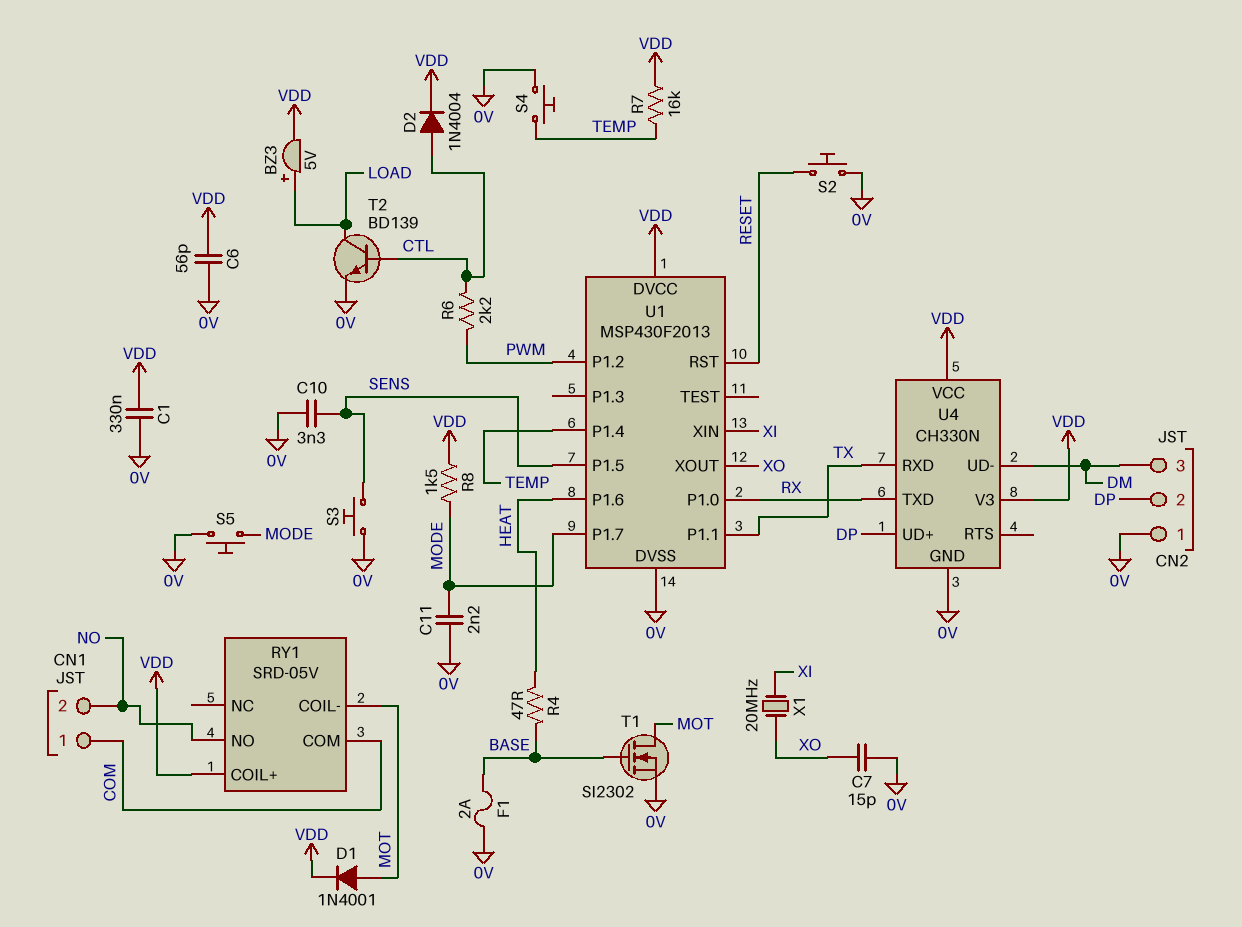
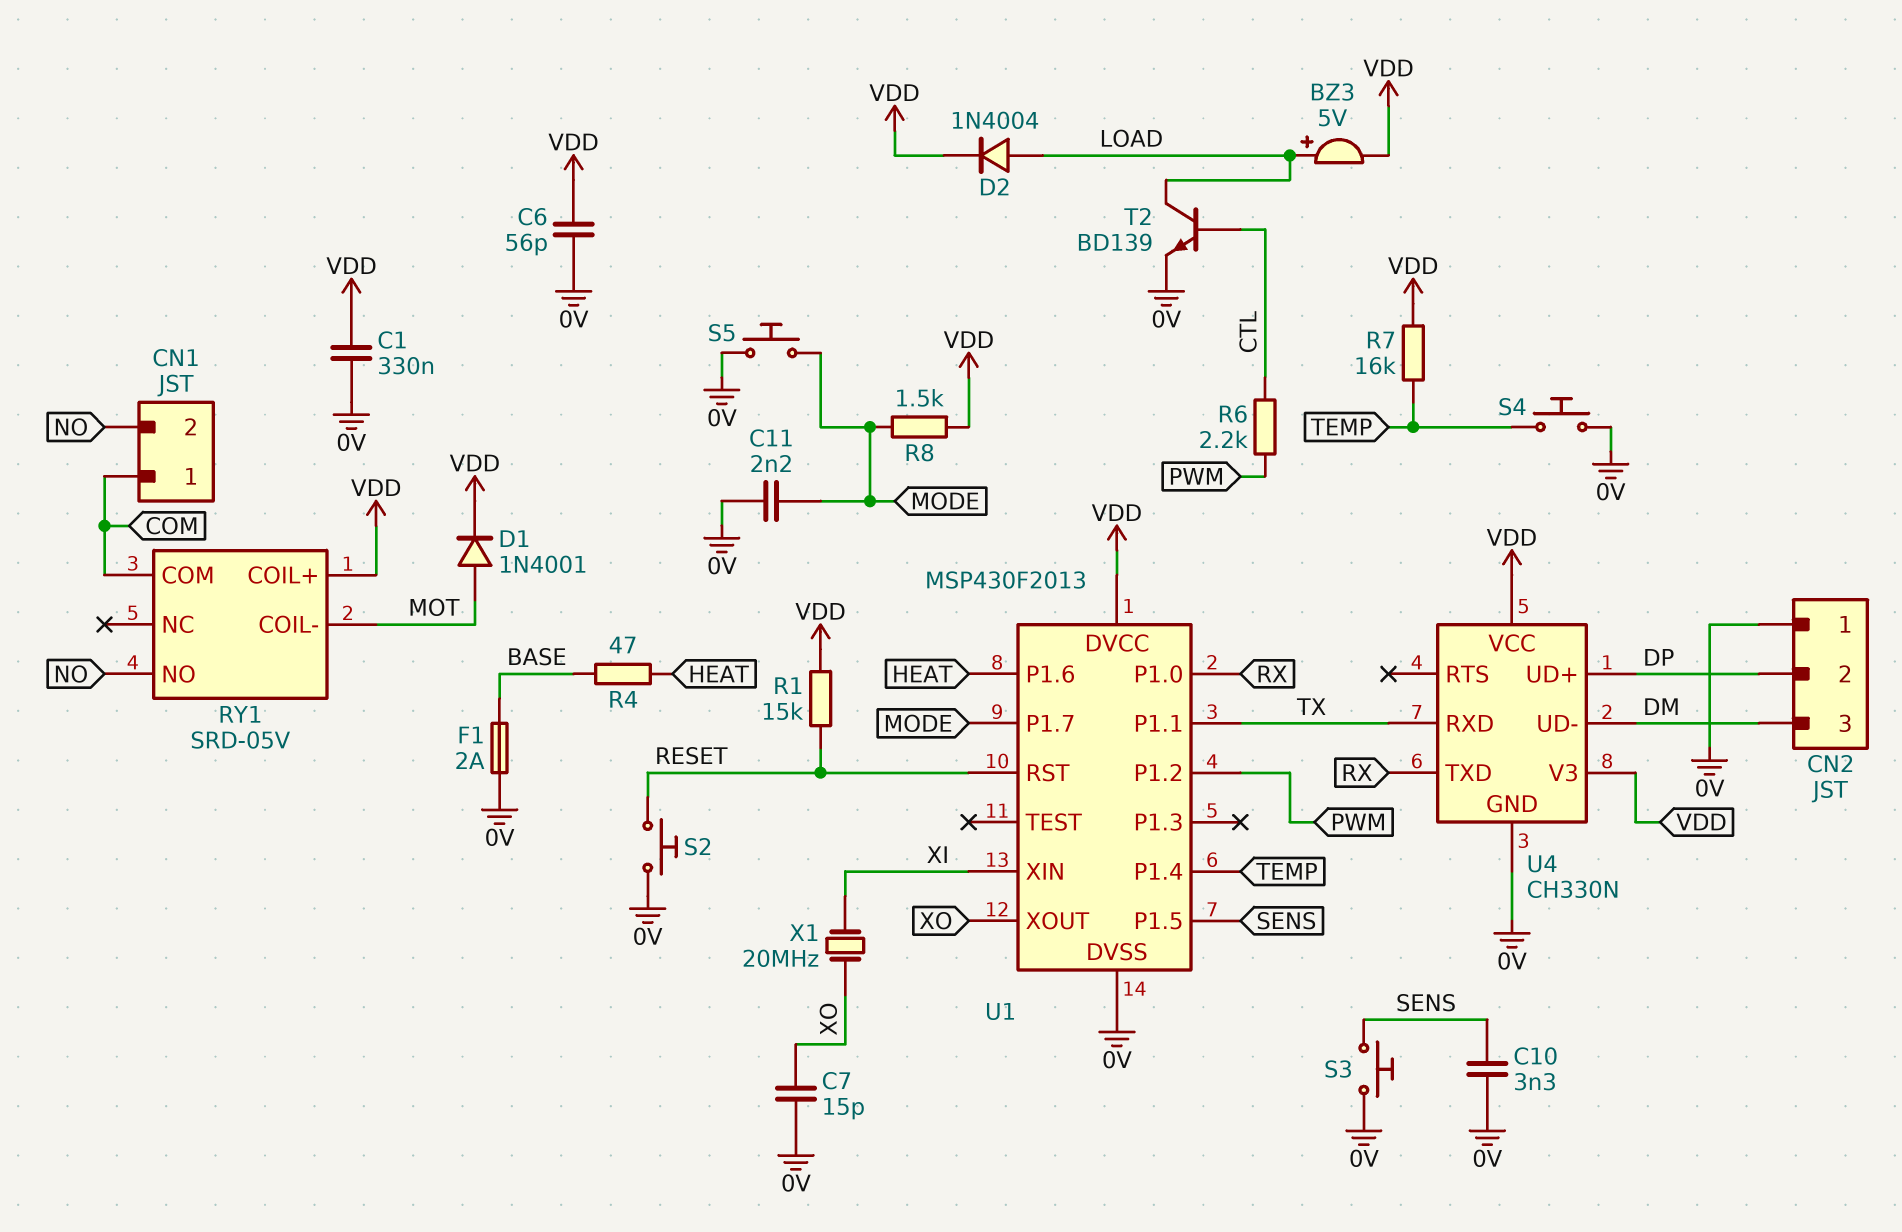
D2: diode 1N4004 (A CTL, K VDD) -> diode 1N4004 (A LOAD, K VDD)
R1: none -> 15k (RESET, VDD)
T1: NMOS SI2302 (G BASE, D MOT, S 0V) -> none

